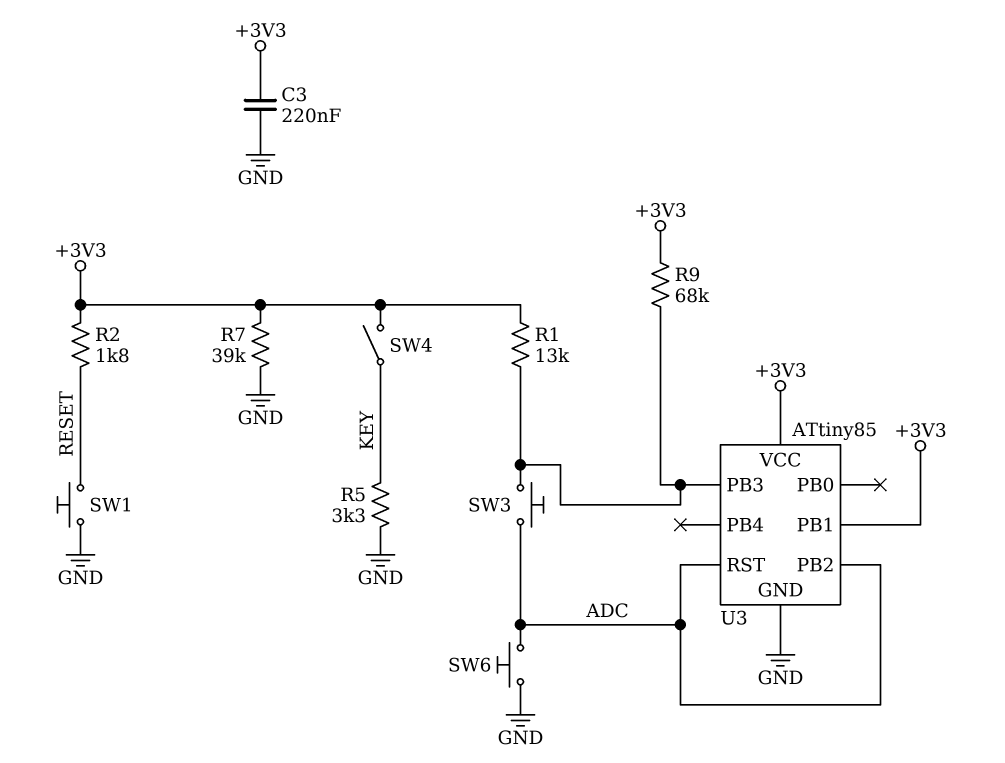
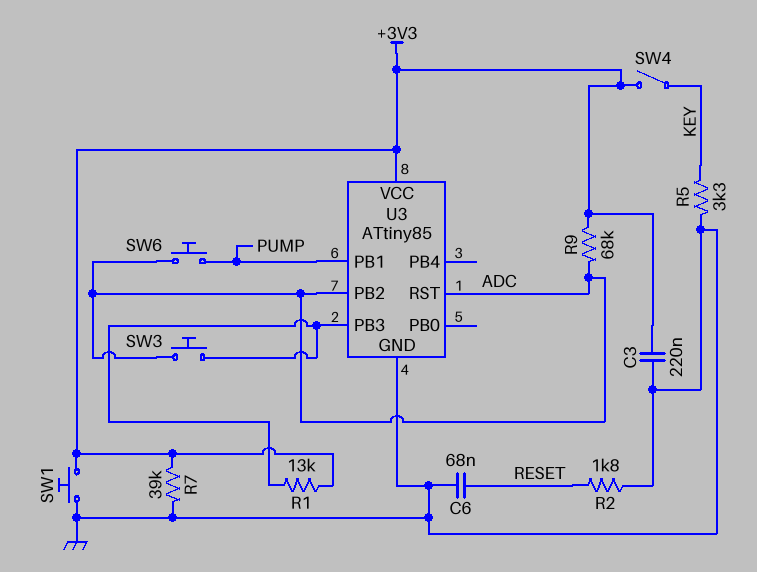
C6: none -> 68nF (GND, RESET)
R2: 1.8k (+3V3, RESET) -> 1.8k (GND, RESET)
R9: 68k (+3V3, U3/PB3) -> 68k (+3V3, ADC)
SW1: button (GND, RESET) -> button (+3V3, GND)
SW6: button (ADC, GND) -> button (ADC, PUMP)
U3 pin PB1: +3V3 -> PUMP

